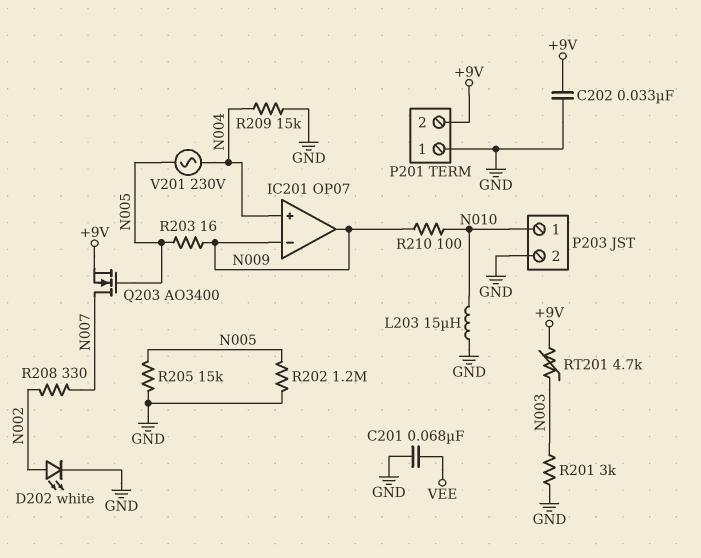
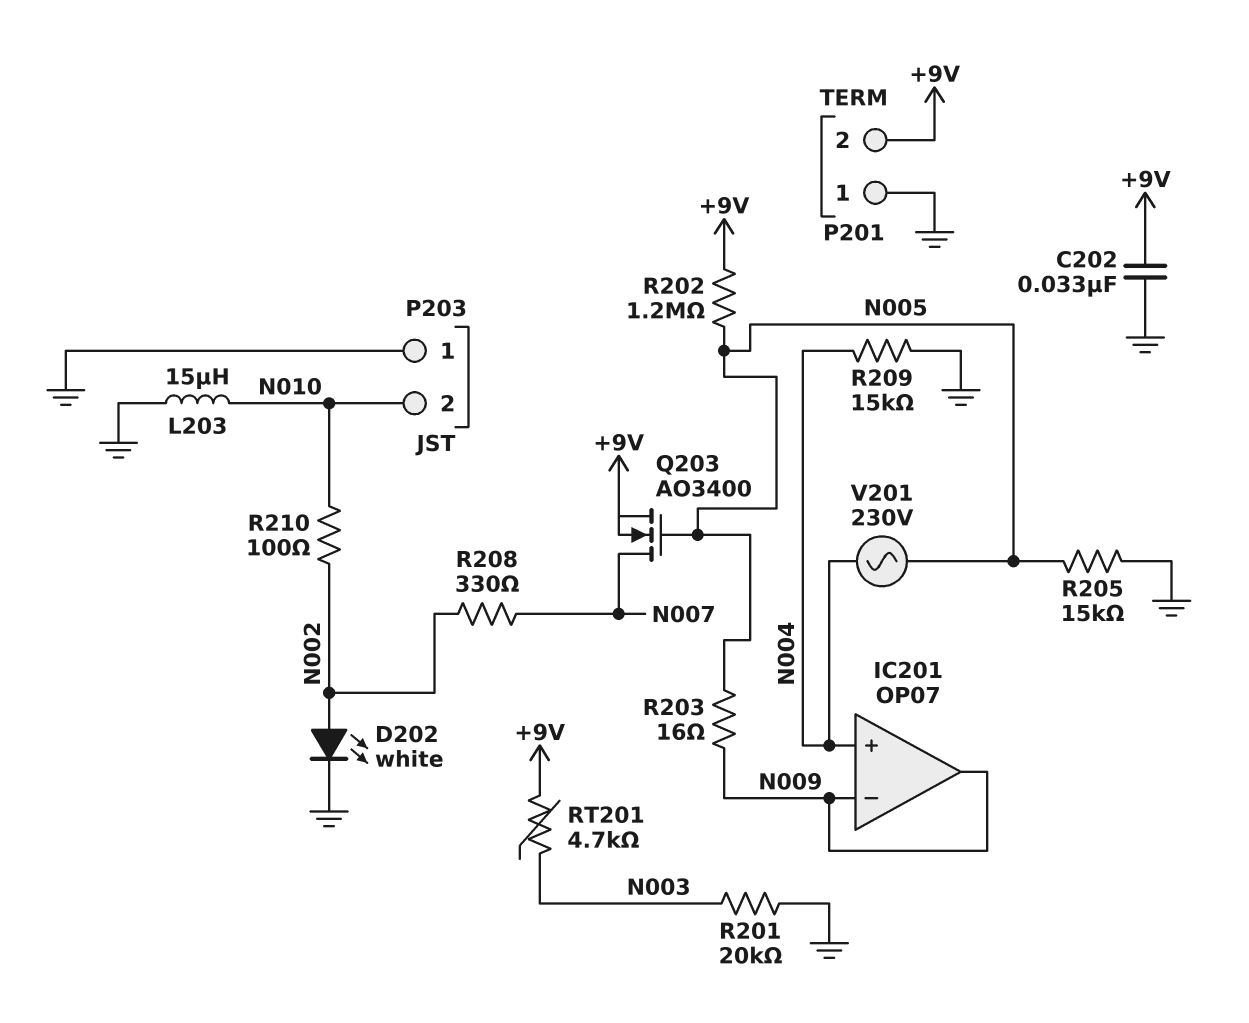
C201: 68nF (GND, VEE) -> none
P203 pin 1: N010 -> GND
P203 pin 2: GND -> N010
R201: 3k (GND, N003) -> 20k (GND, N003)
R202: 1.2M (GND, N005) -> 1.2M (+9V, N005)
R210: 100 (N009, N010) -> 100 (N002, N010)

